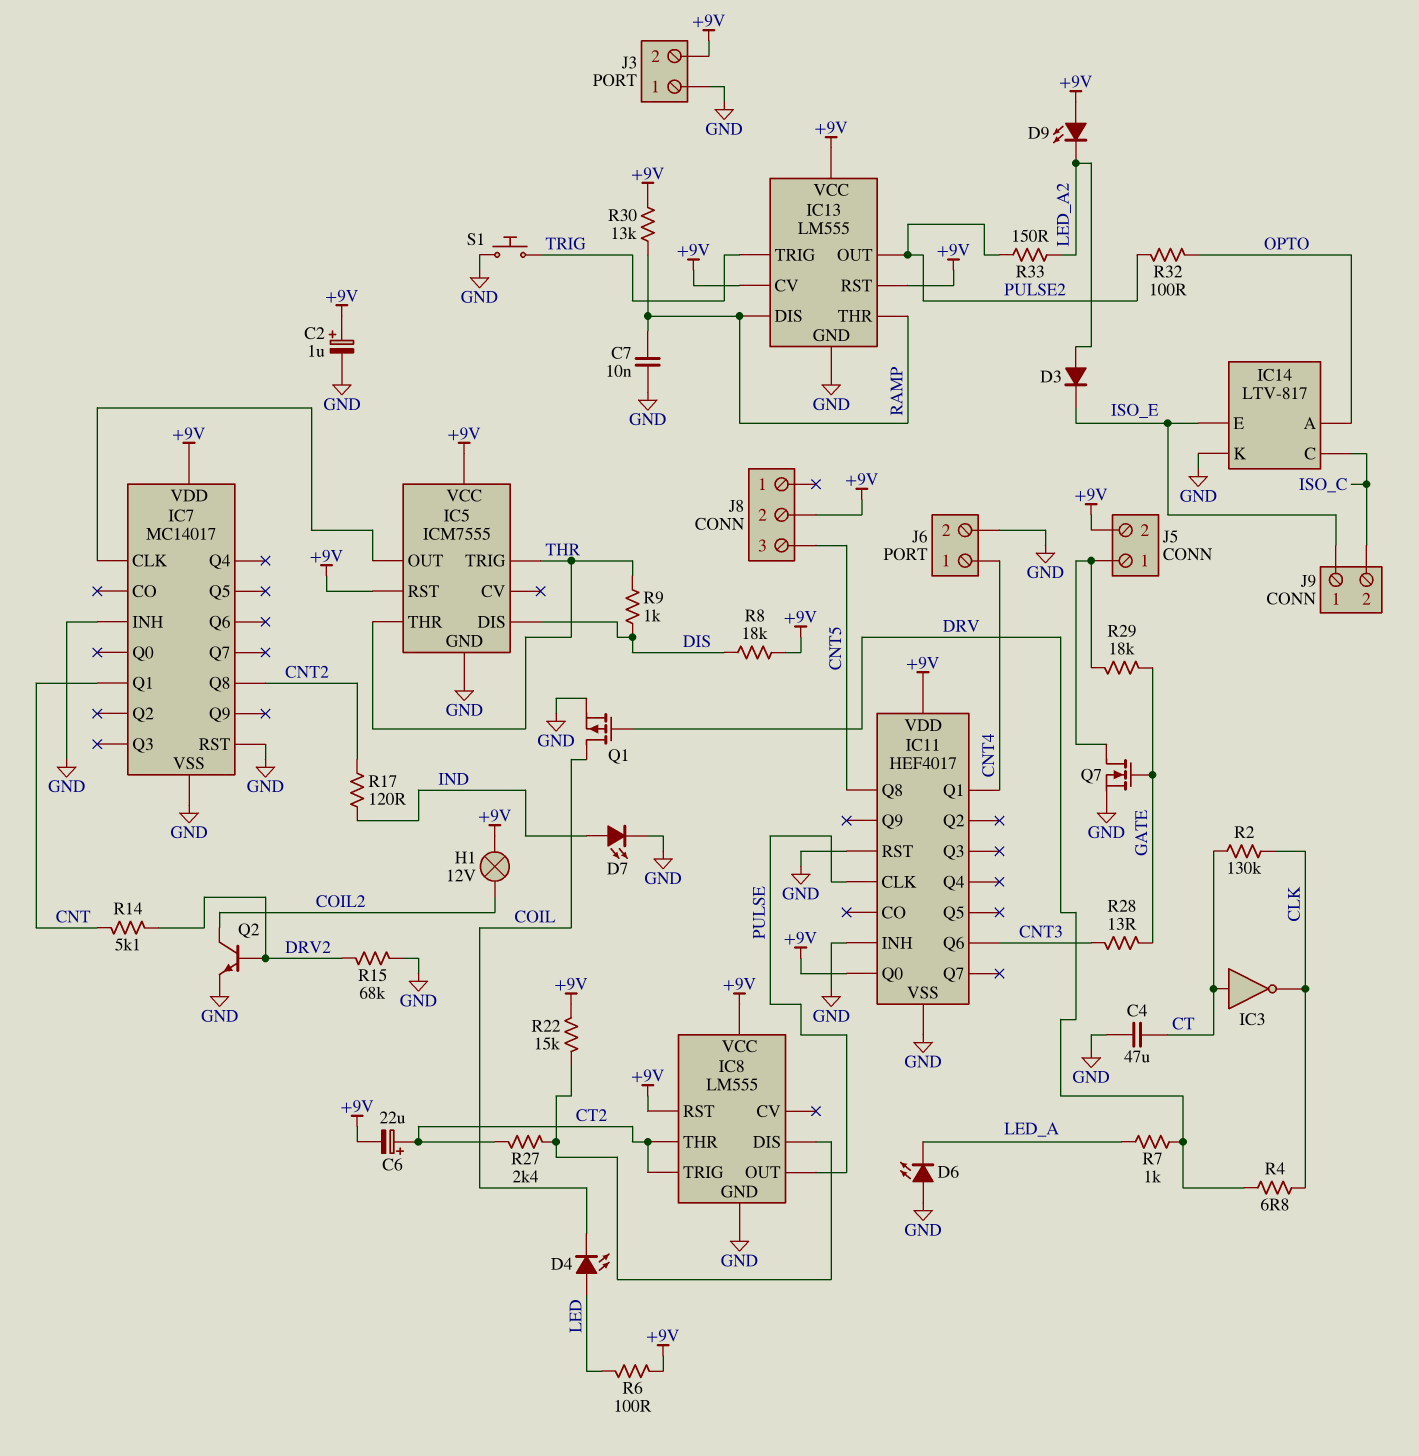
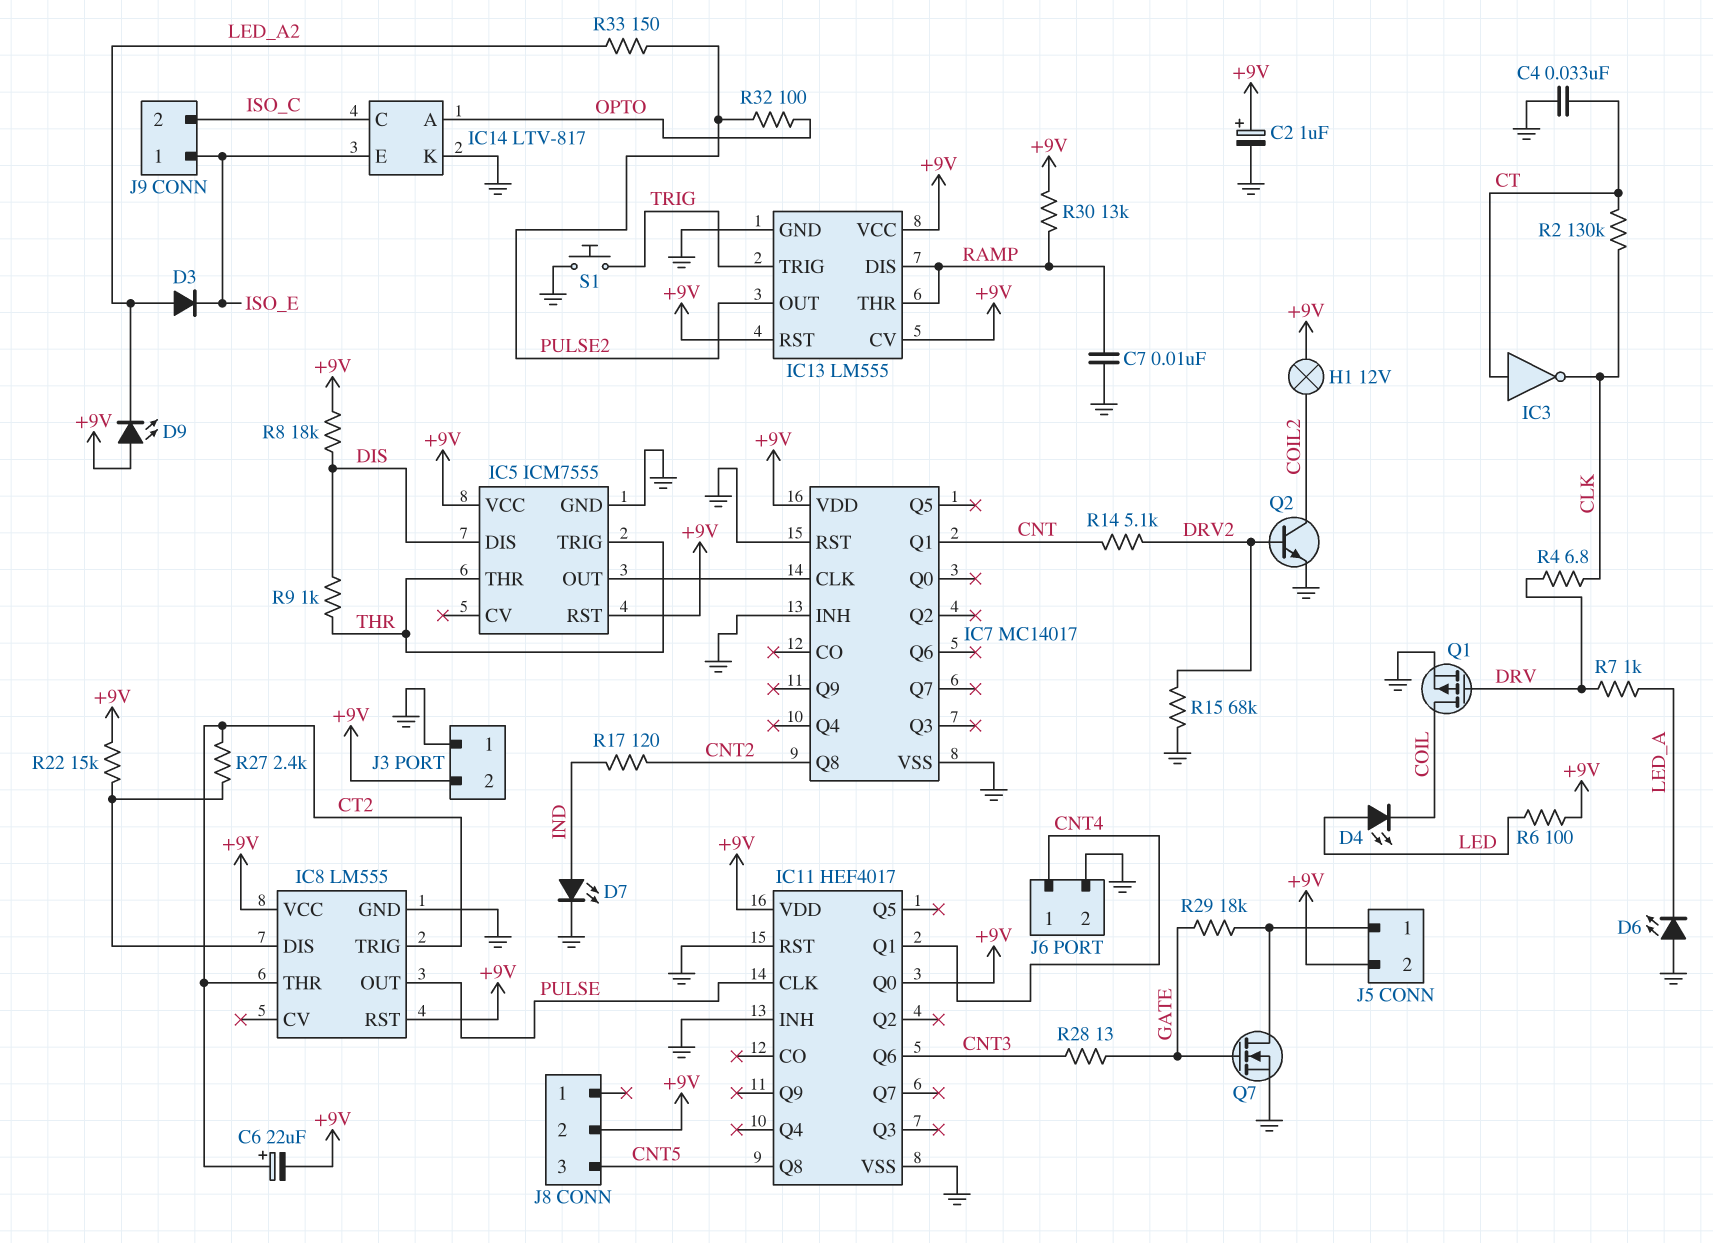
C4: 47uF (CT, GND) -> 33nF (CT, GND)

